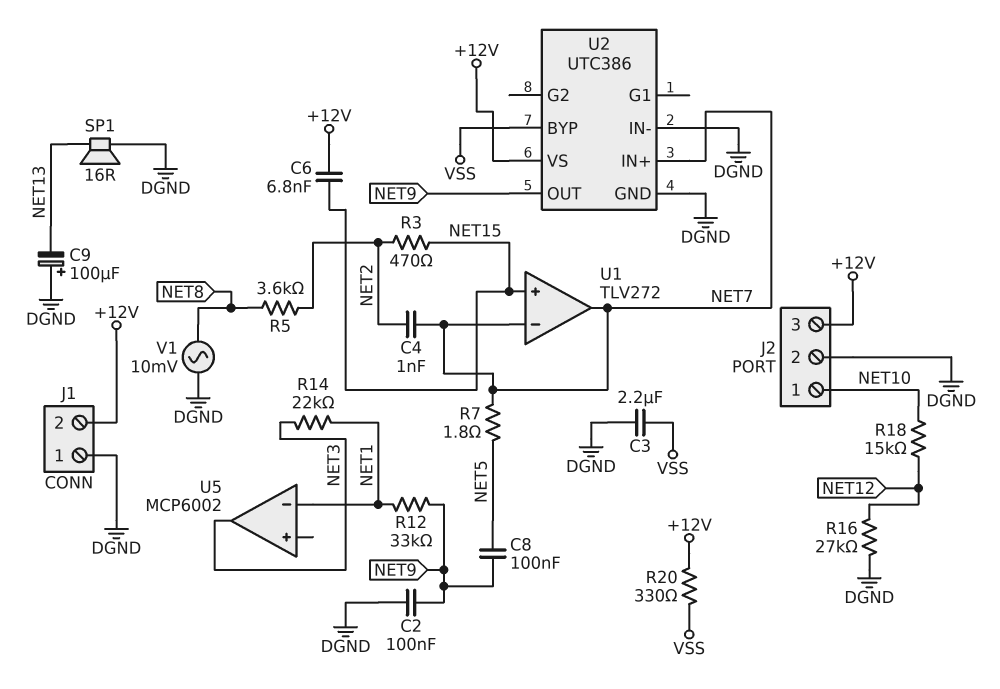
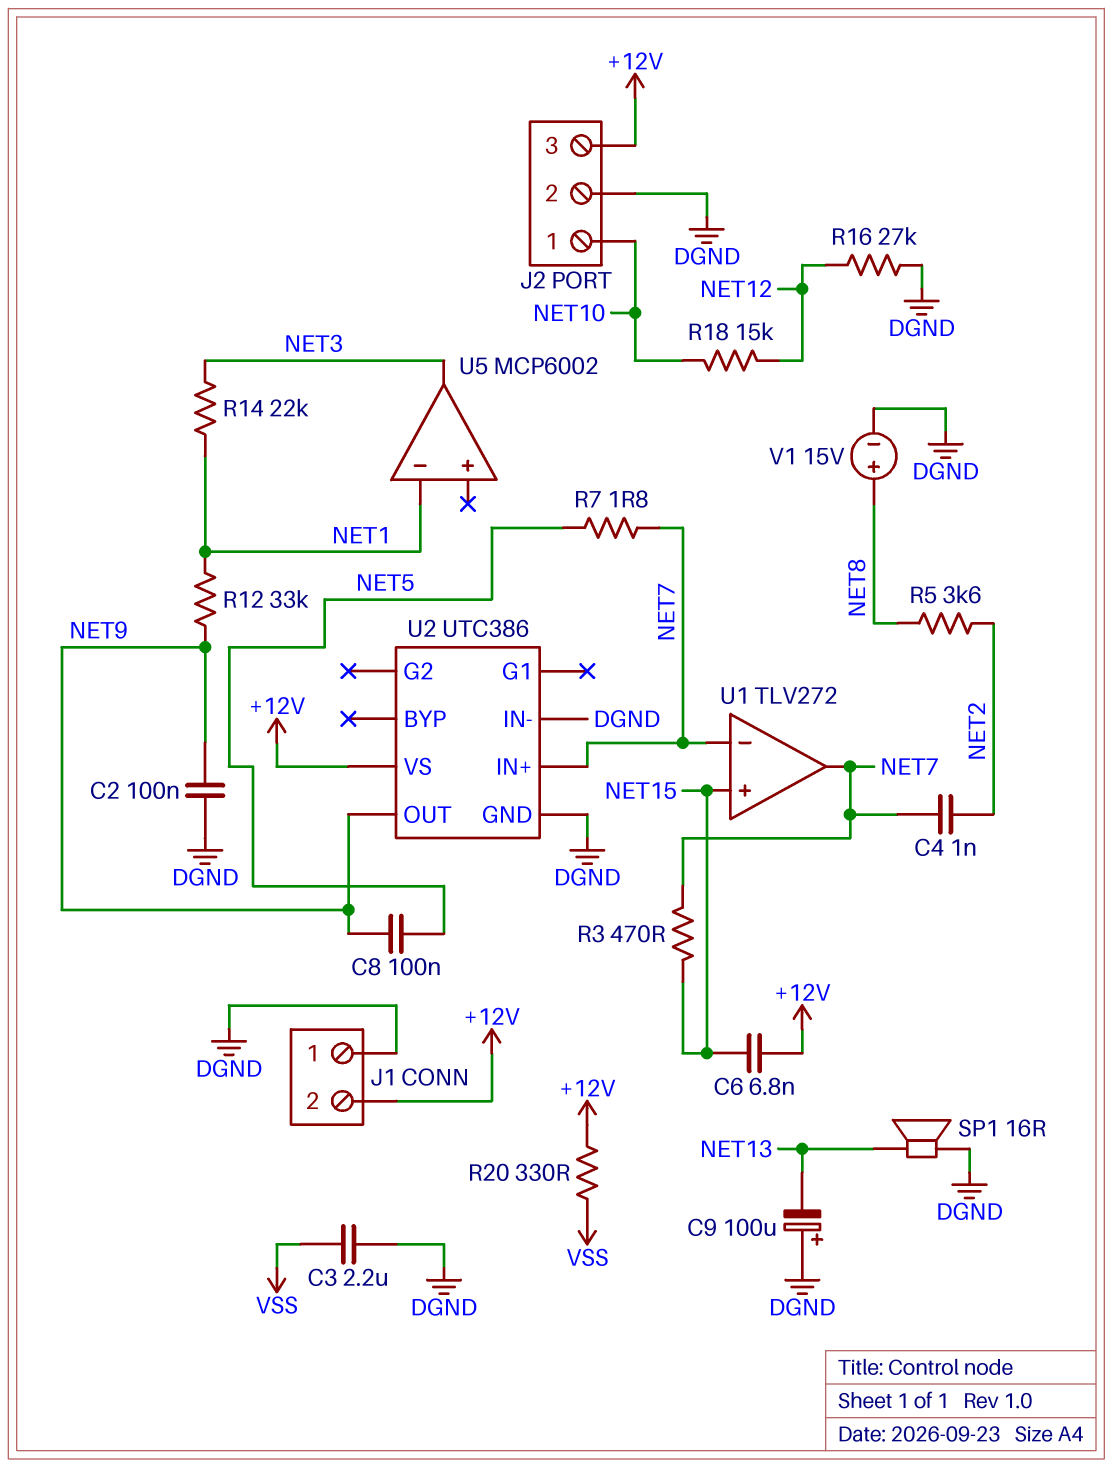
R3: 470 (NET2, NET15) -> 470 (NET7, NET15)
U2 pin BYP: VSS -> none
V1: AC 10mV (DGND, NET8) -> 15V (plus NET8, minus DGND)

